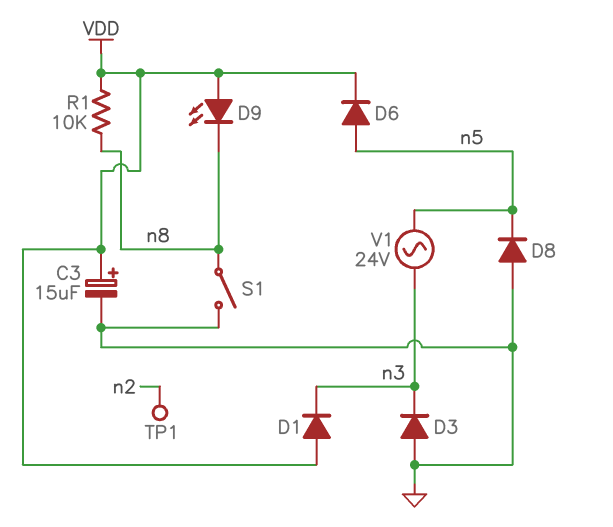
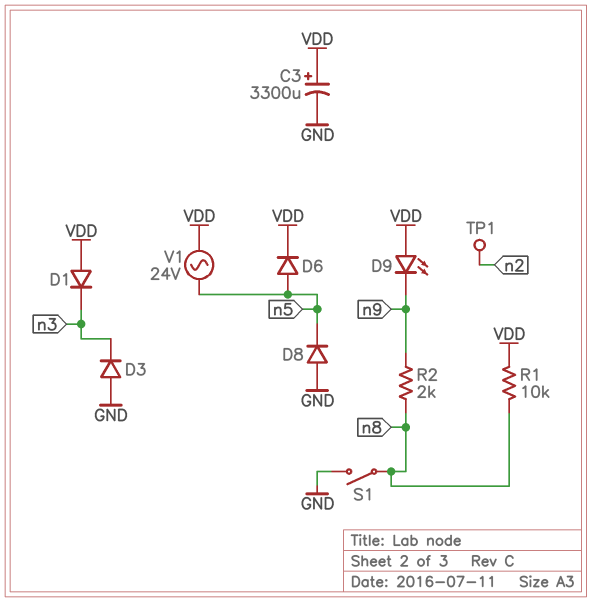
C3: 15uF (plus VDD, minus GND) -> 3300uF (plus VDD, minus GND)
D9: LED (A VDD, K n8) -> LED (A VDD, K n9)
R2: none -> 2k (n8, n9)
V1: AC 24V (n3, n5) -> AC 24V (VDD, n5)

